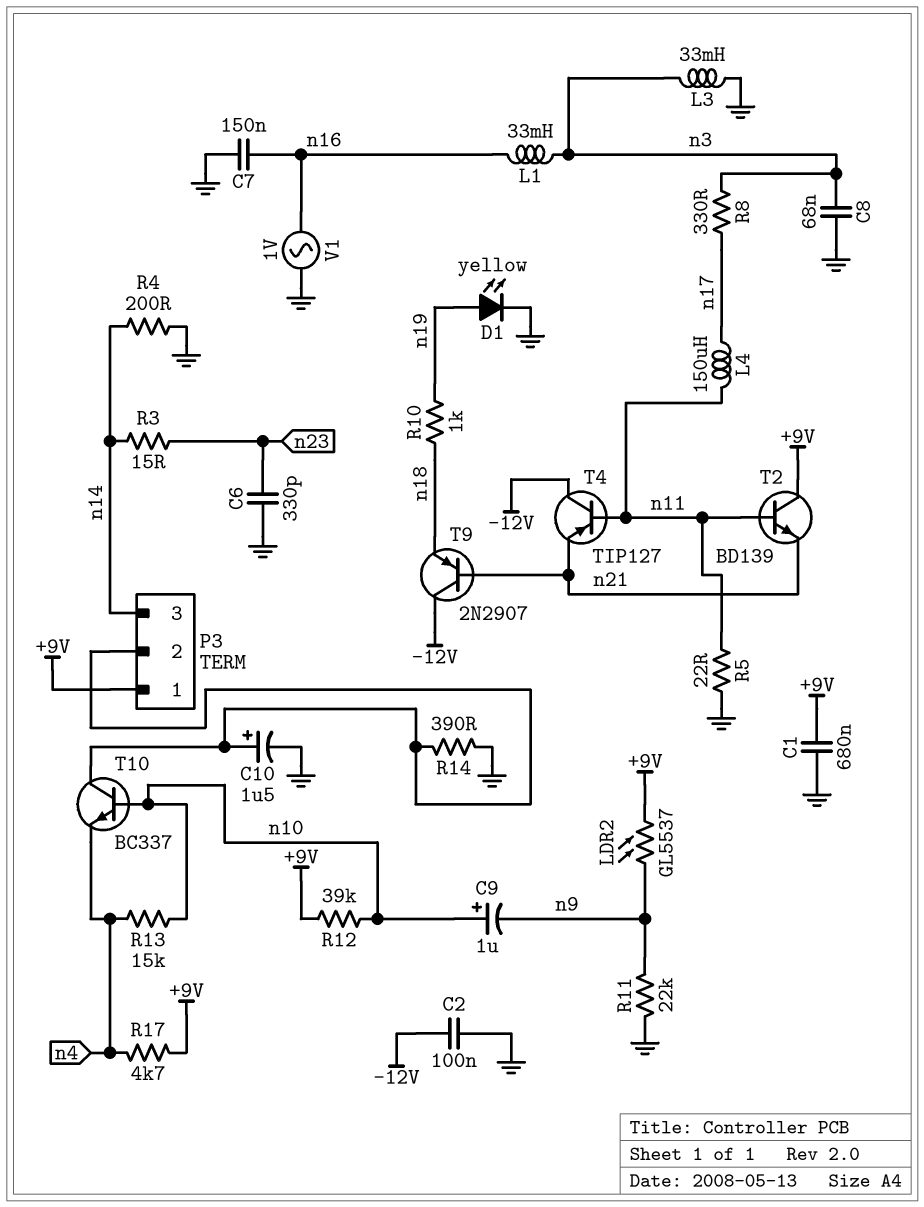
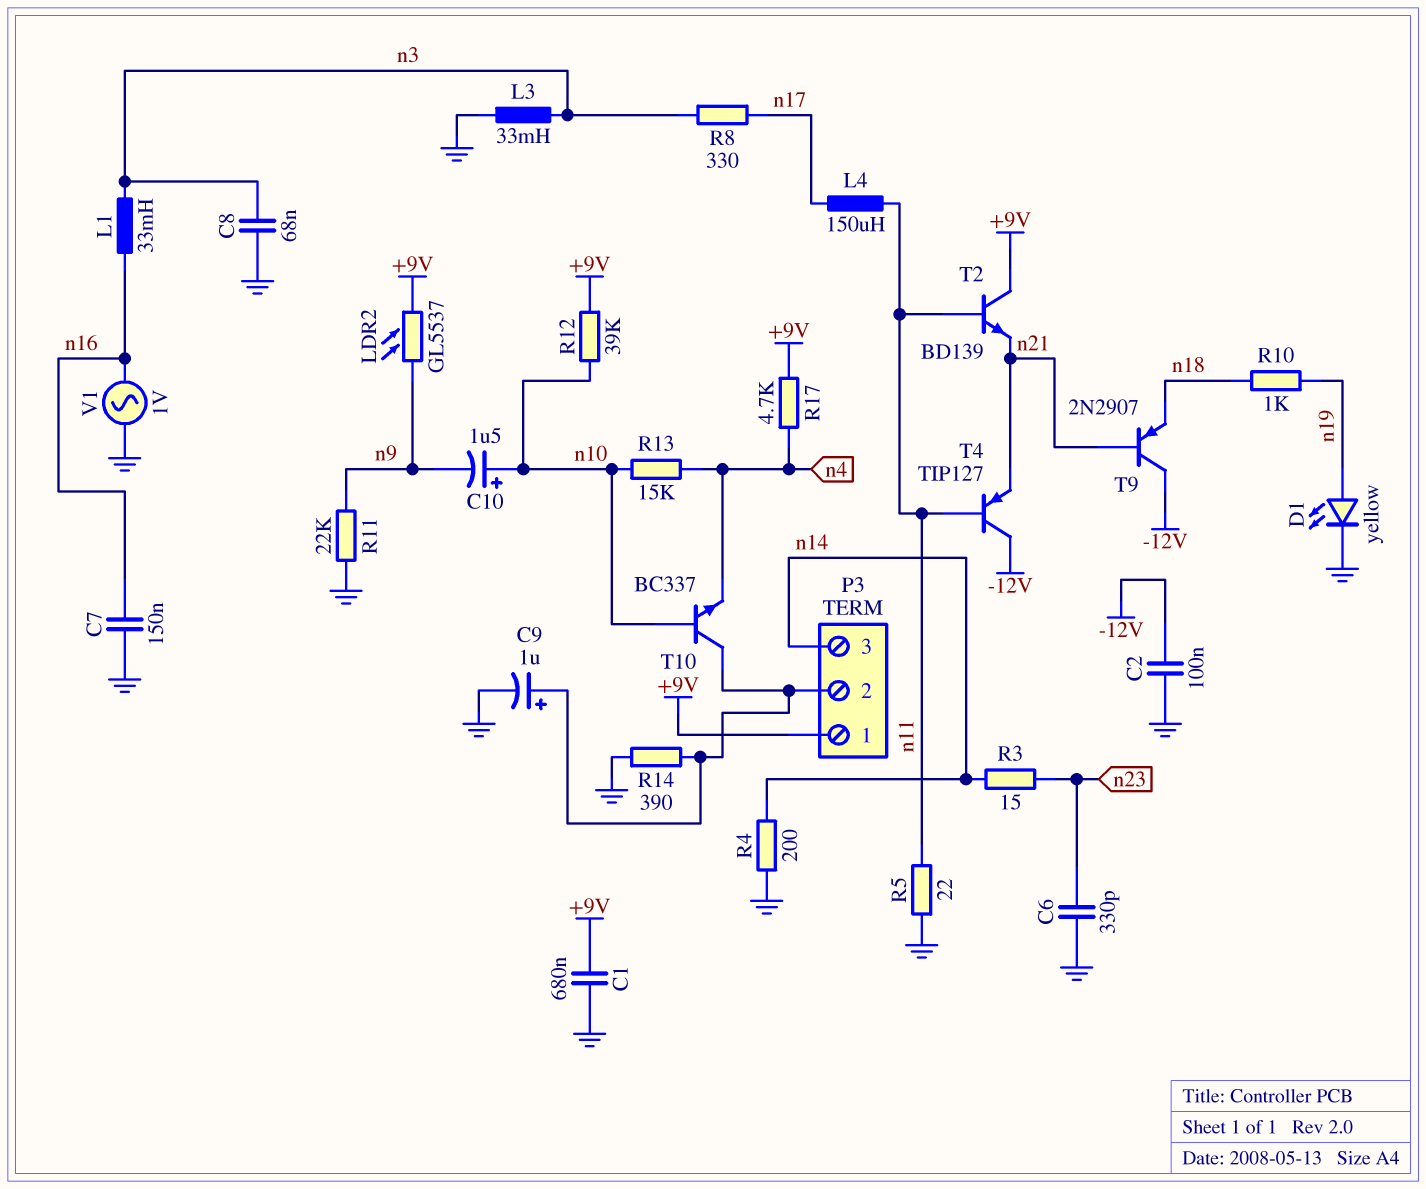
C9: 1uF (plus n10, minus n9) -> 1uF (plus P3/2, minus GND)
C10: 1.5uF (plus P3/2, minus GND) -> 1.5uF (plus n10, minus n9)

